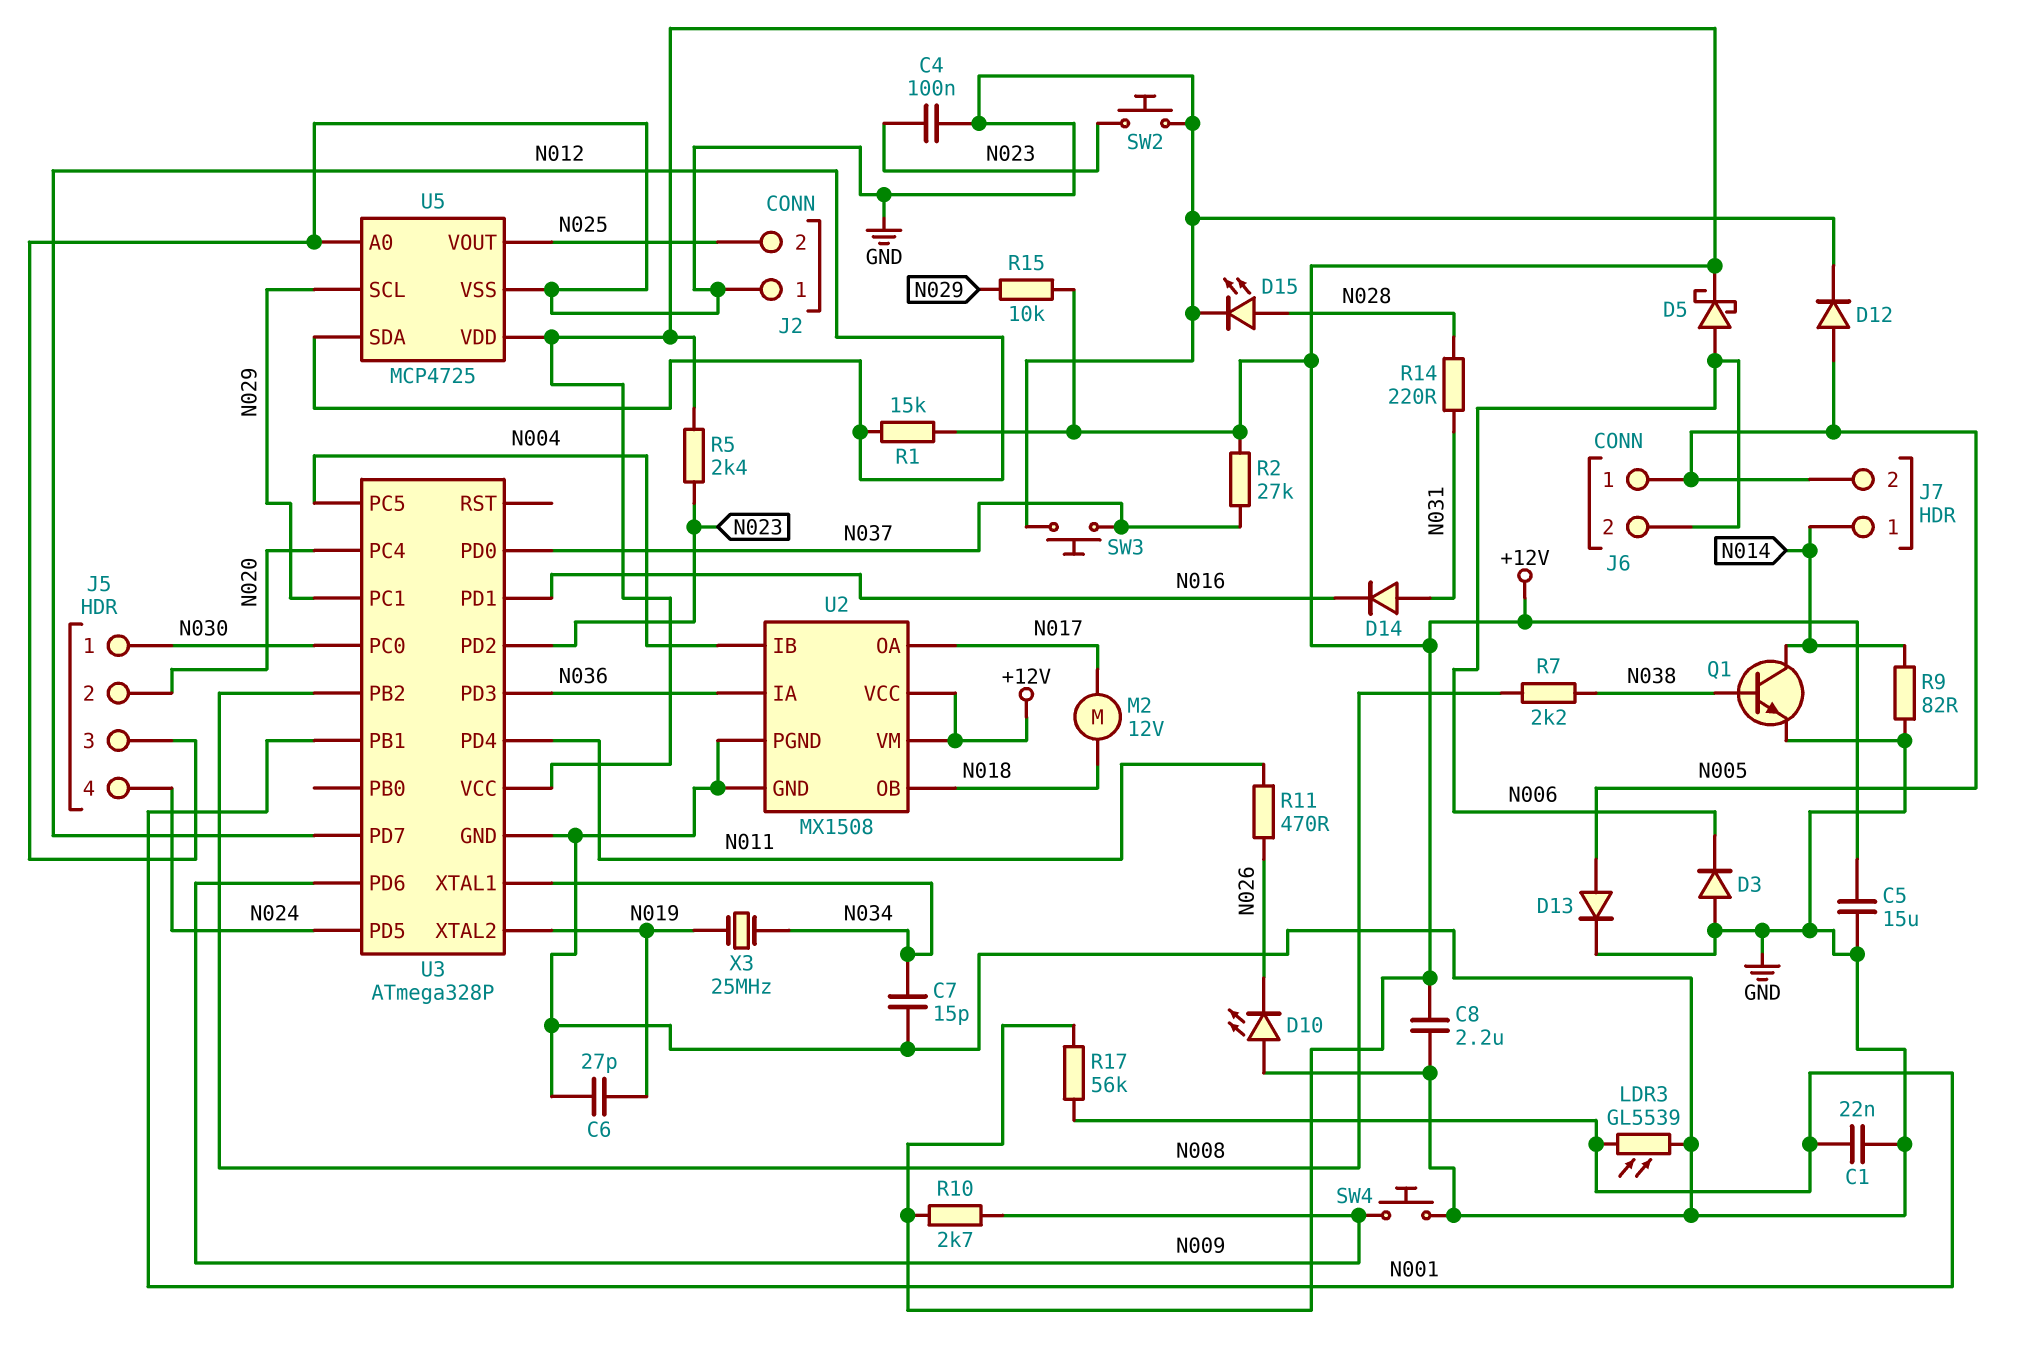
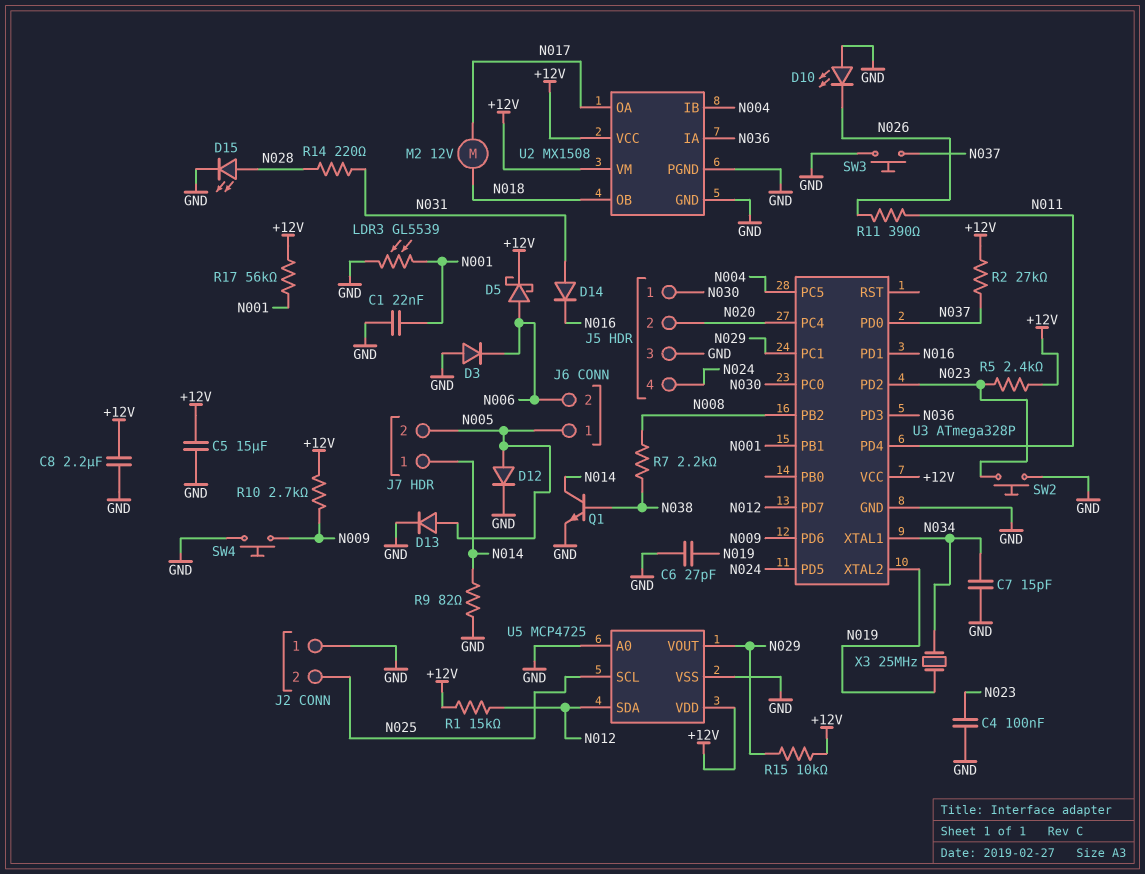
R11: 470 (N011, N026) -> 390 (N011, N026)
U5 pin SCL: N029 -> N025
U5 pin VOUT: N025 -> N029

